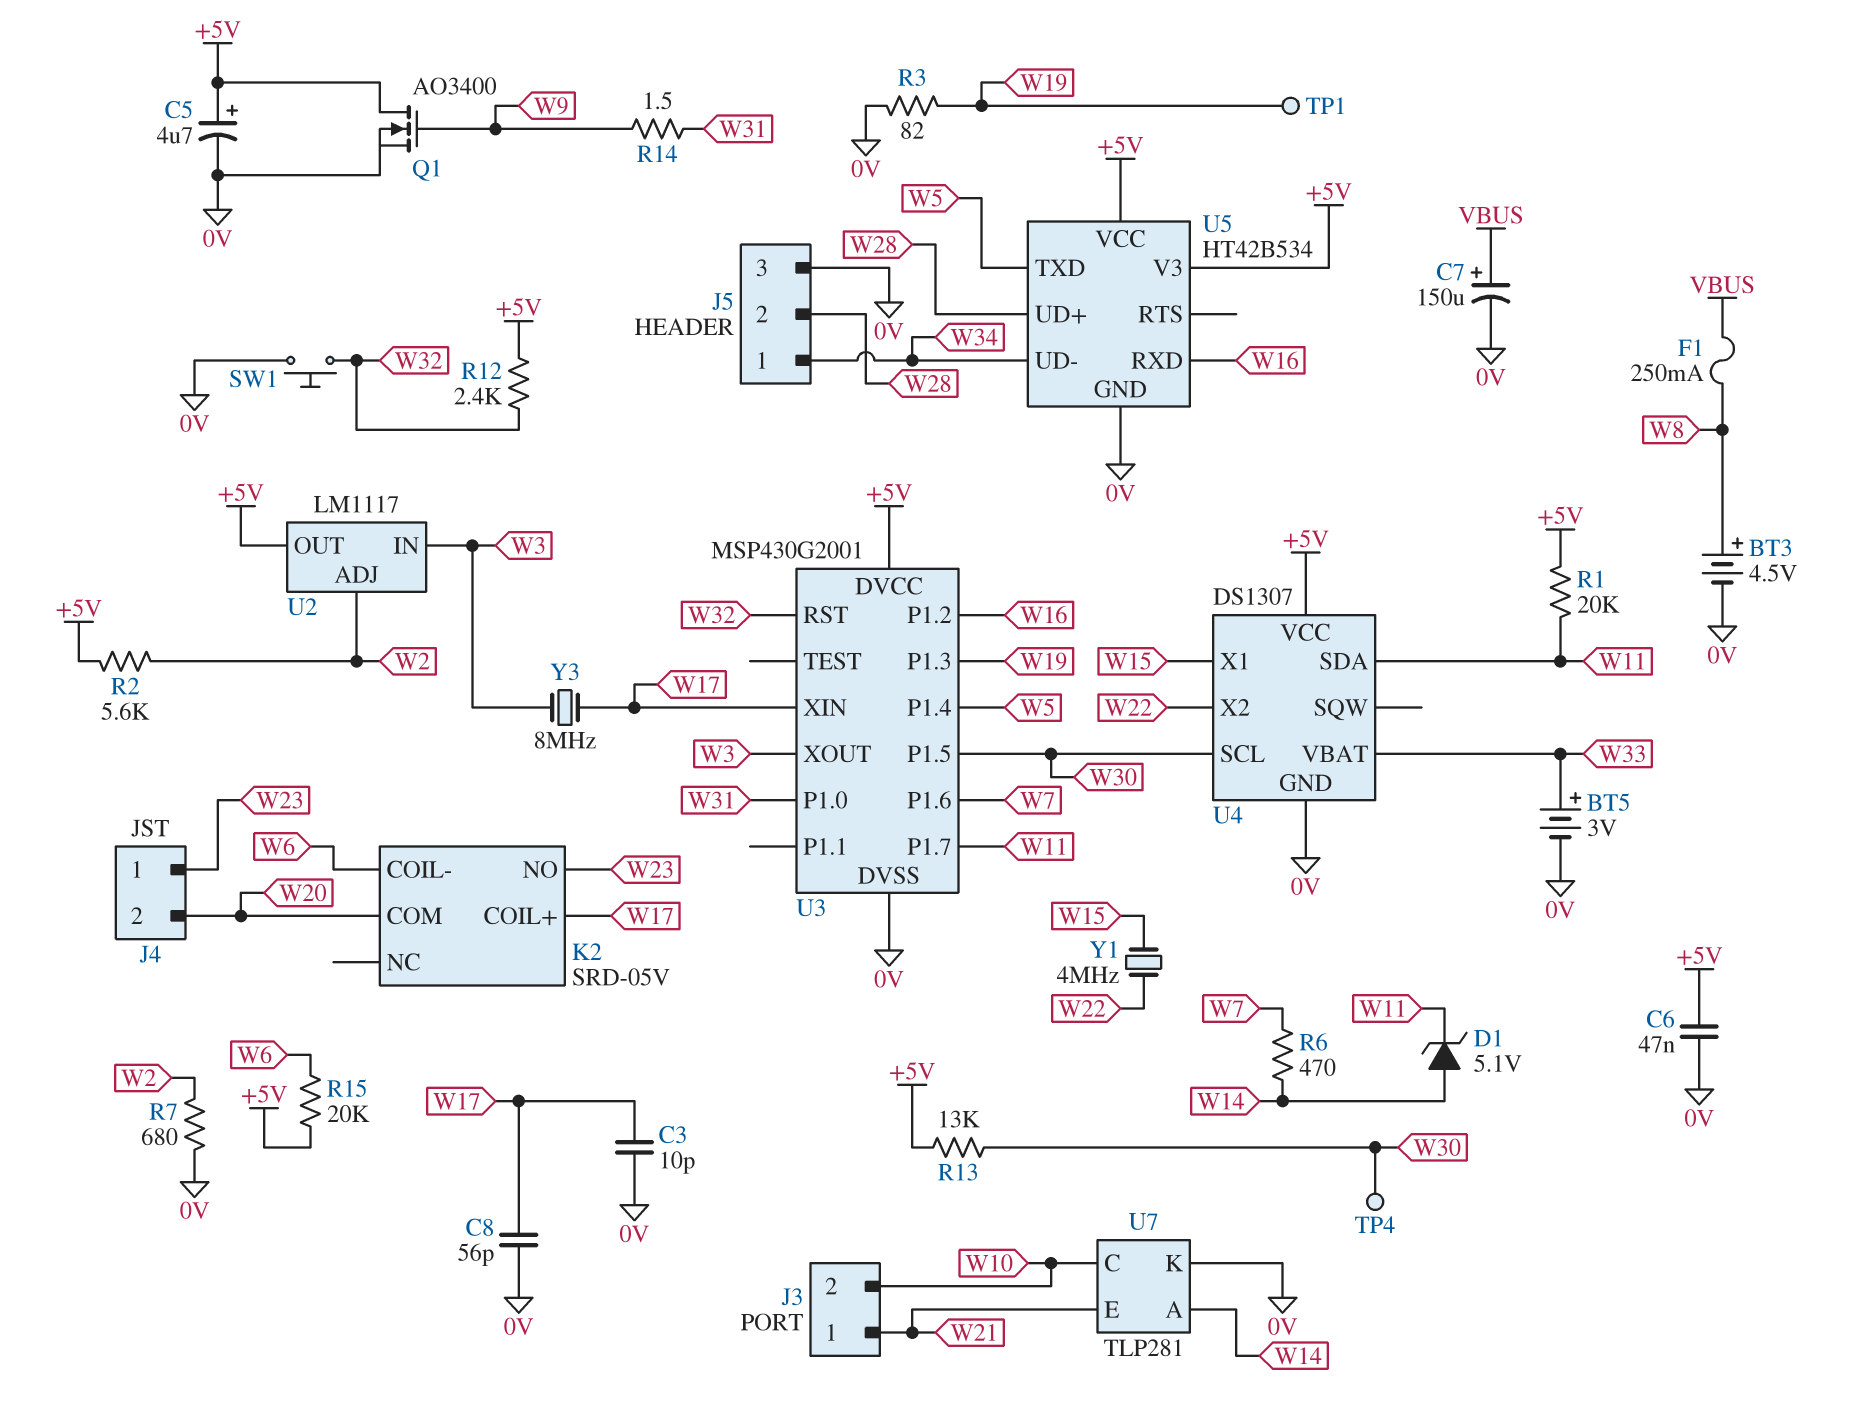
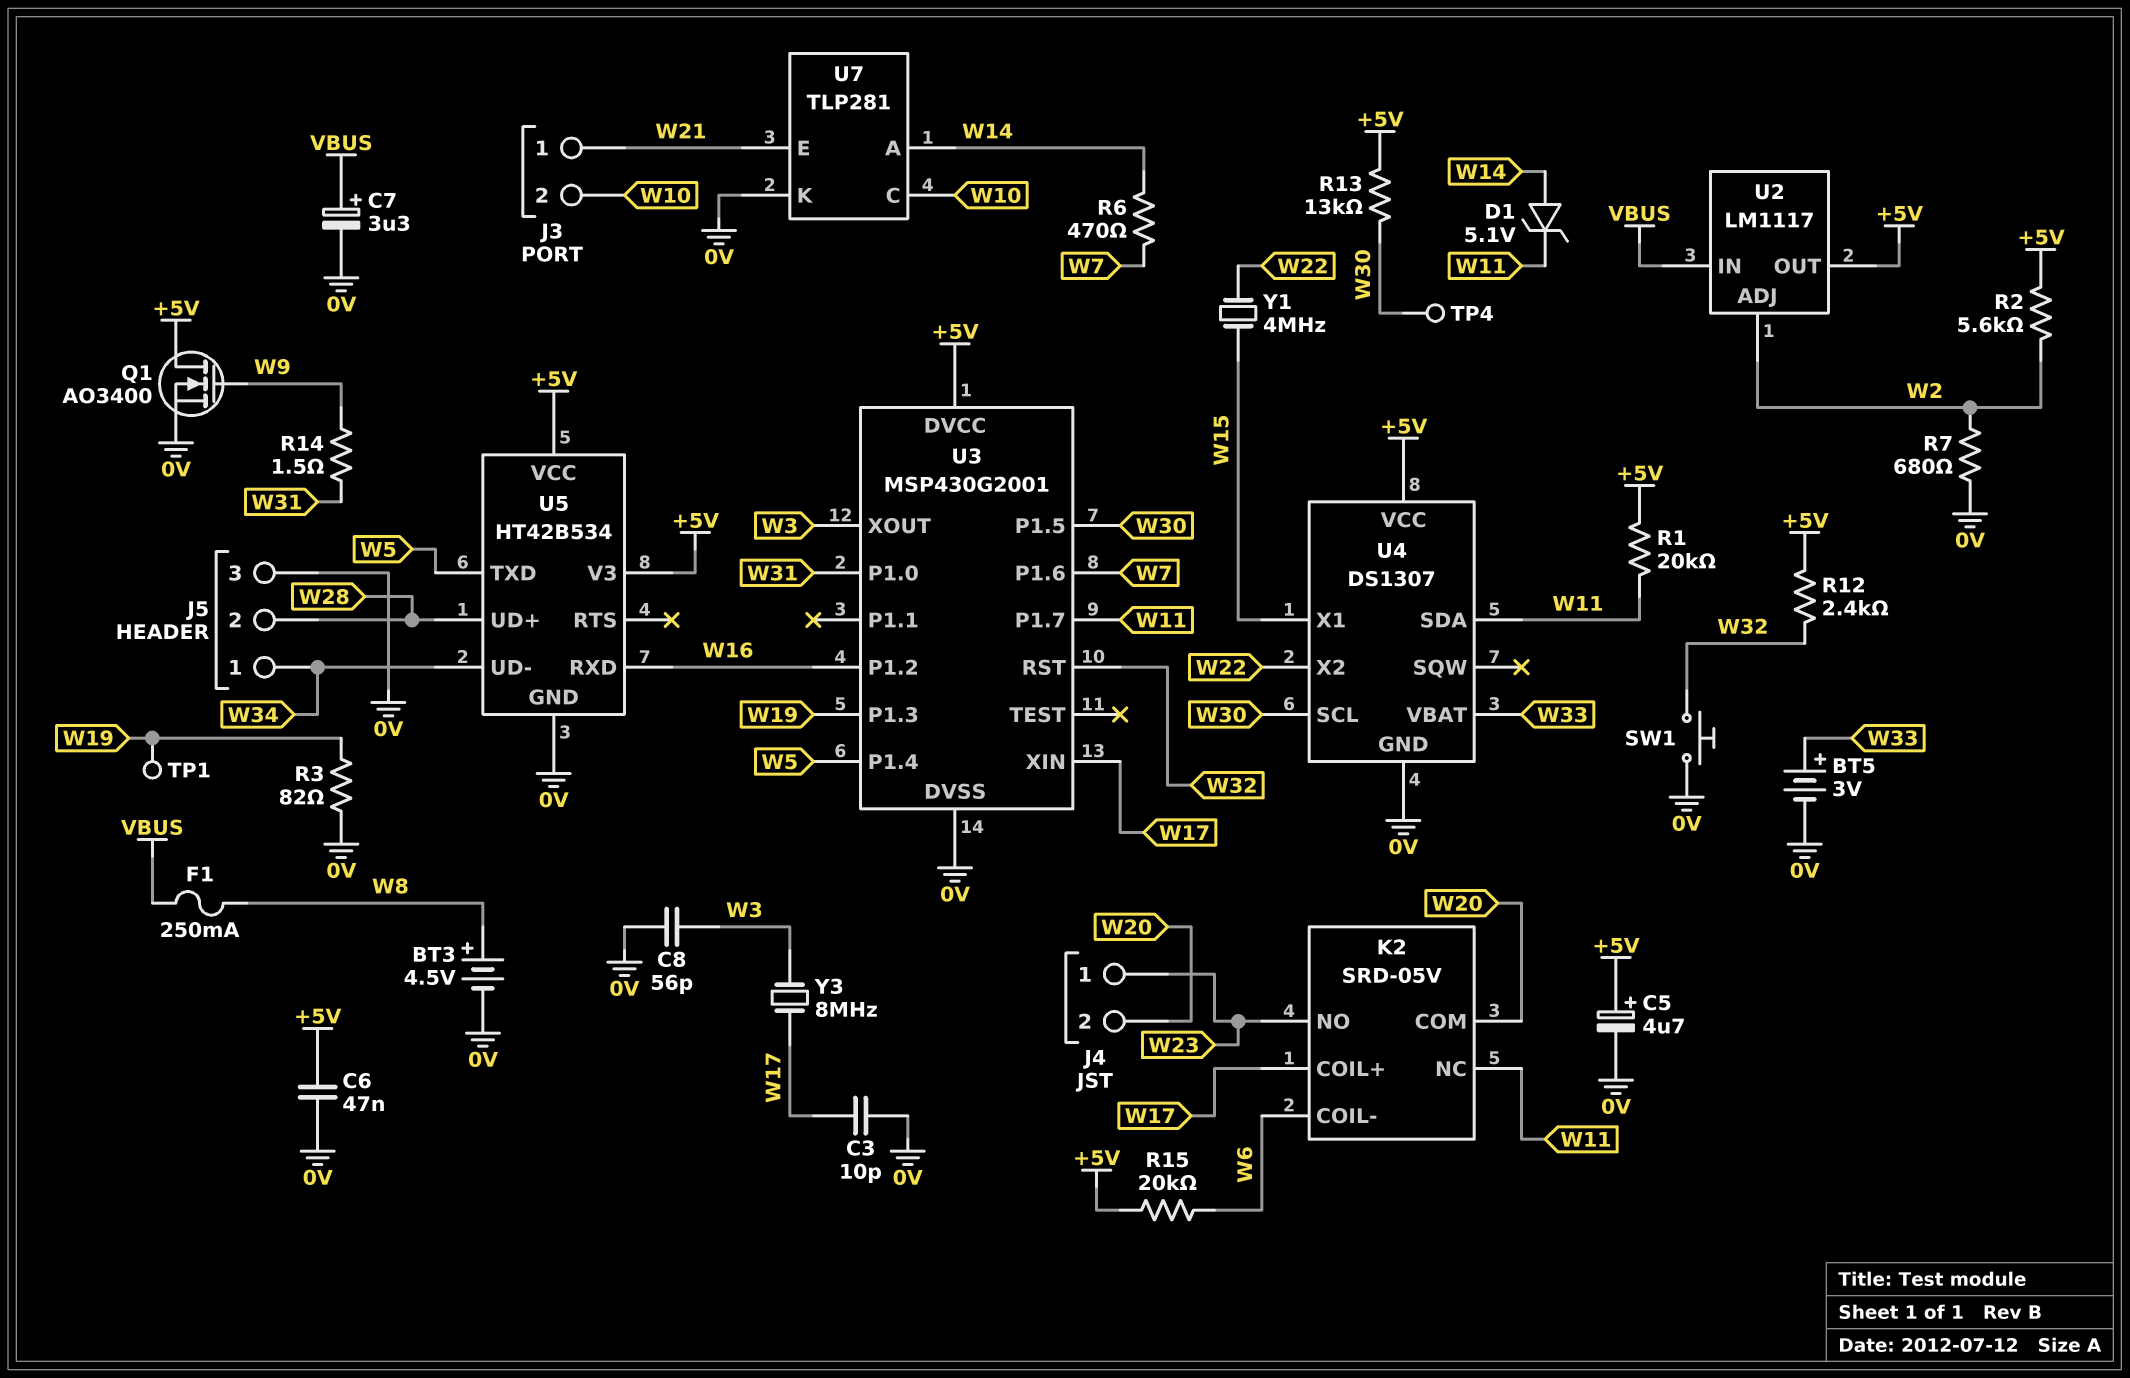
C7: 150uF (plus VBUS, minus 0V) -> 3.3uF (plus VBUS, minus 0V)
C8: 56pF (0V, W17) -> 56pF (0V, W3)
K2 pin NC: none -> W11
U2 pin IN: W3 -> VBUS

